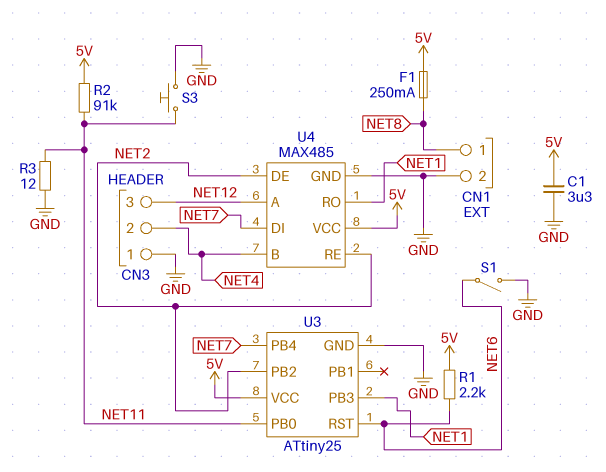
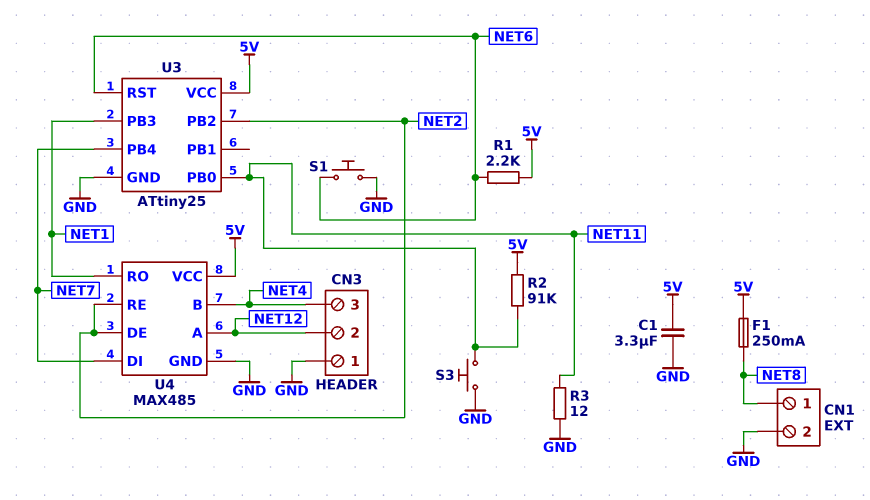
CN3 pin 2: NET4 -> NET12
CN3 pin 3: NET12 -> NET4
S1: switch (GND, NET6) -> button (GND, NET6)

